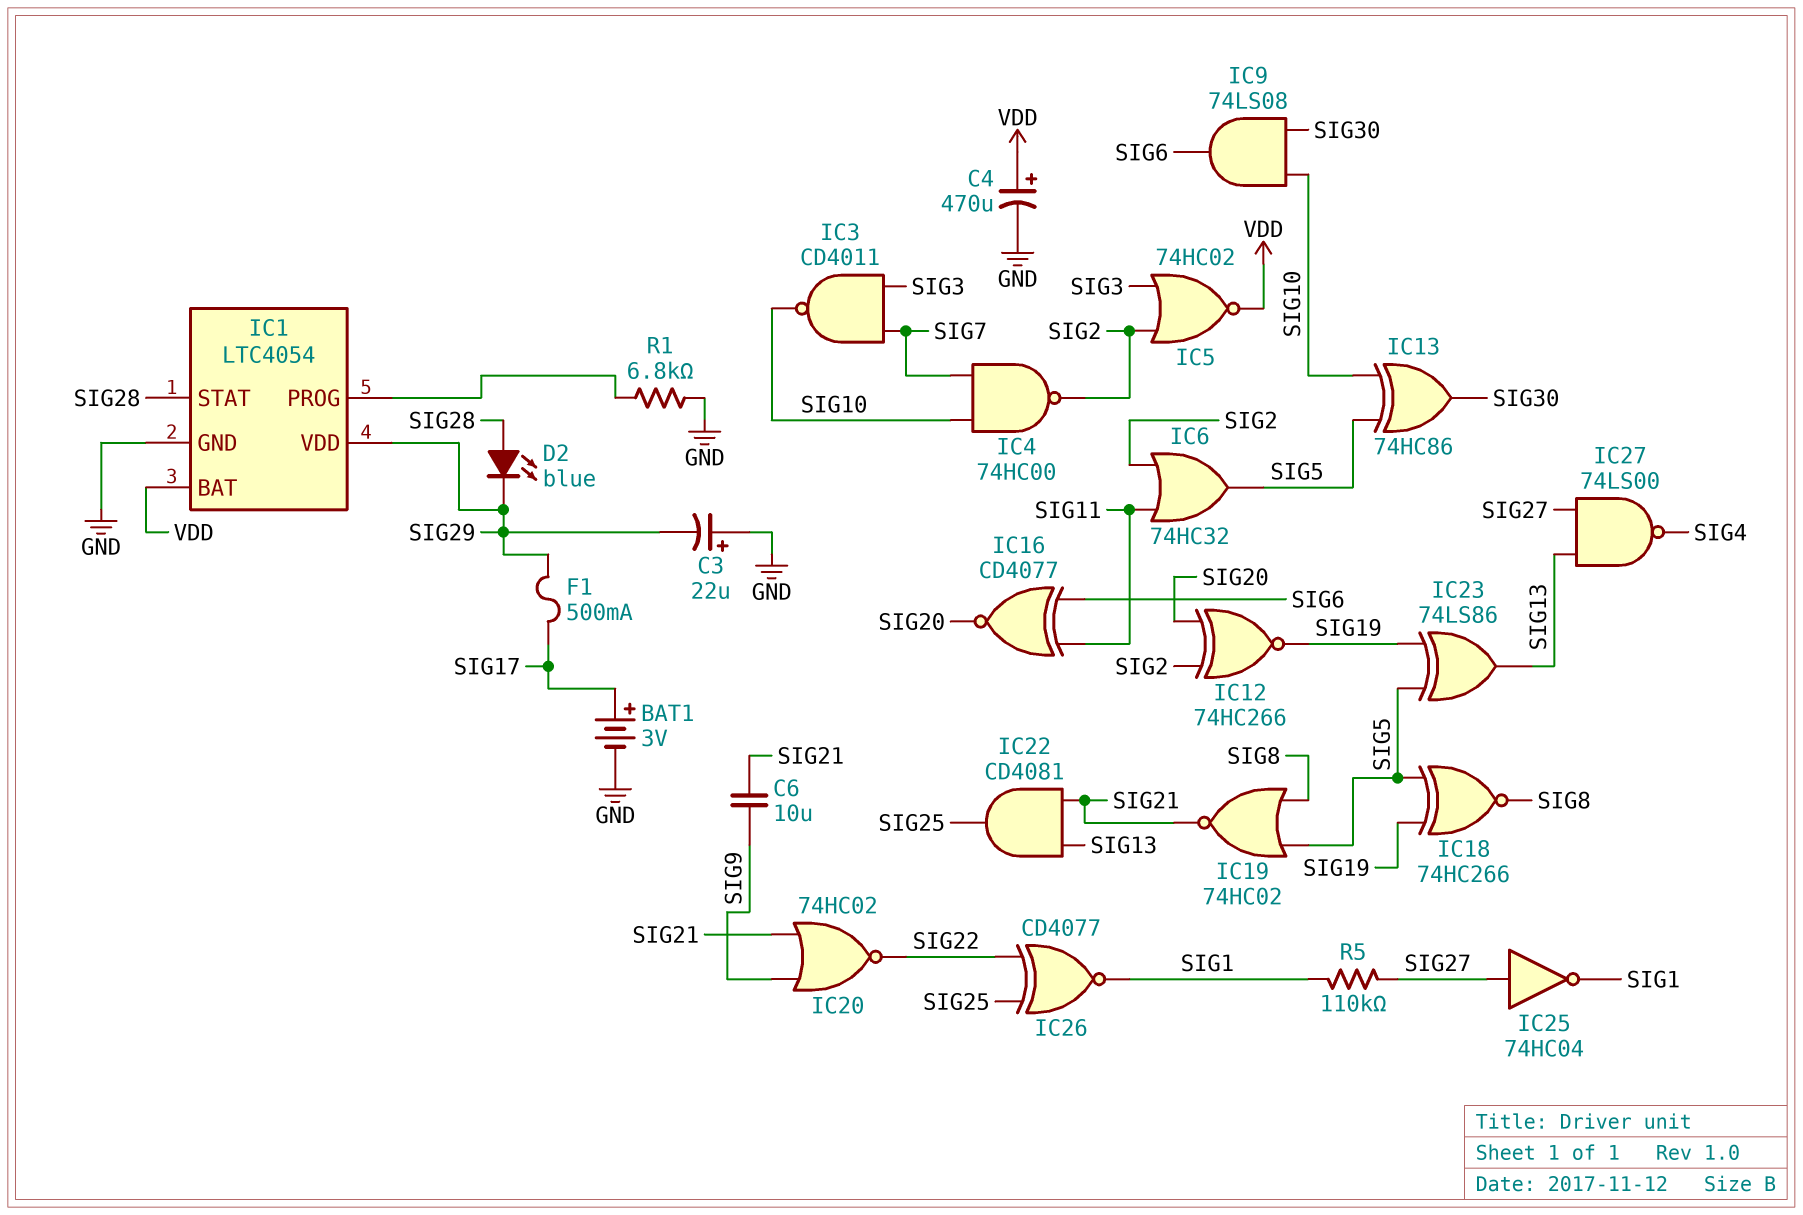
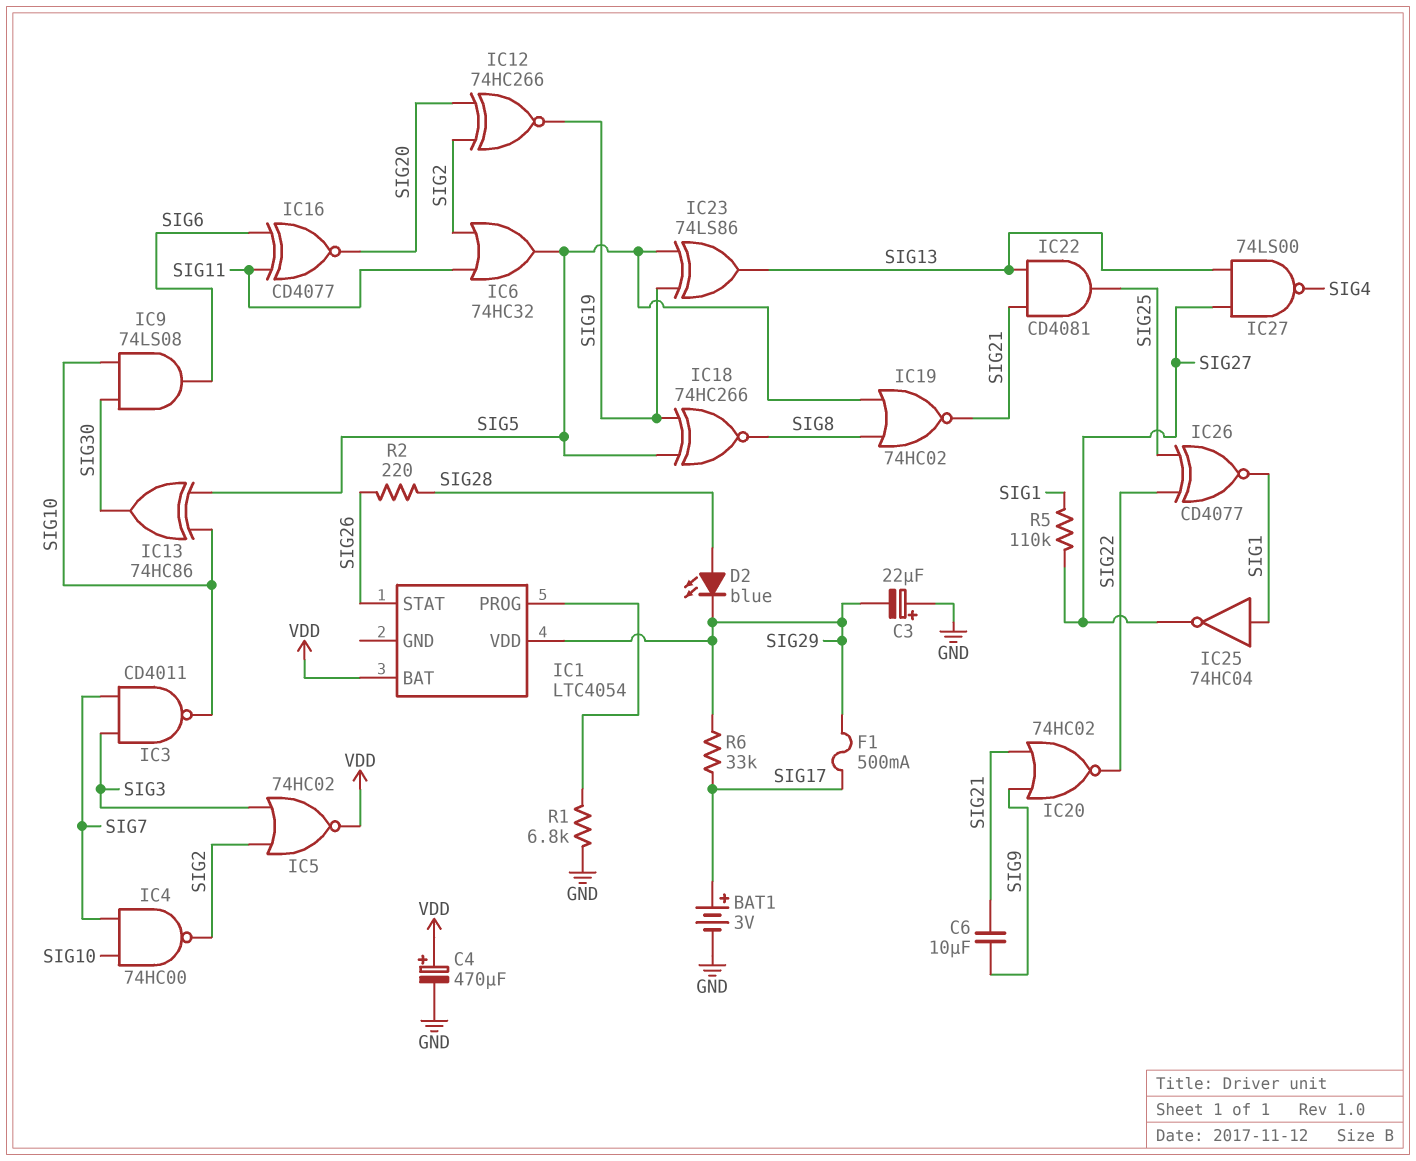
IC1 pin GND: GND -> none
IC1 pin STAT: SIG28 -> SIG26
IC25: NOT 74HC04 (in SIG27, out SIG1) -> NOT 74HC04 (in SIG1, out SIG27)
R2: none -> 220 (SIG26, SIG28)
R6: none -> 33k (SIG17, SIG29)

